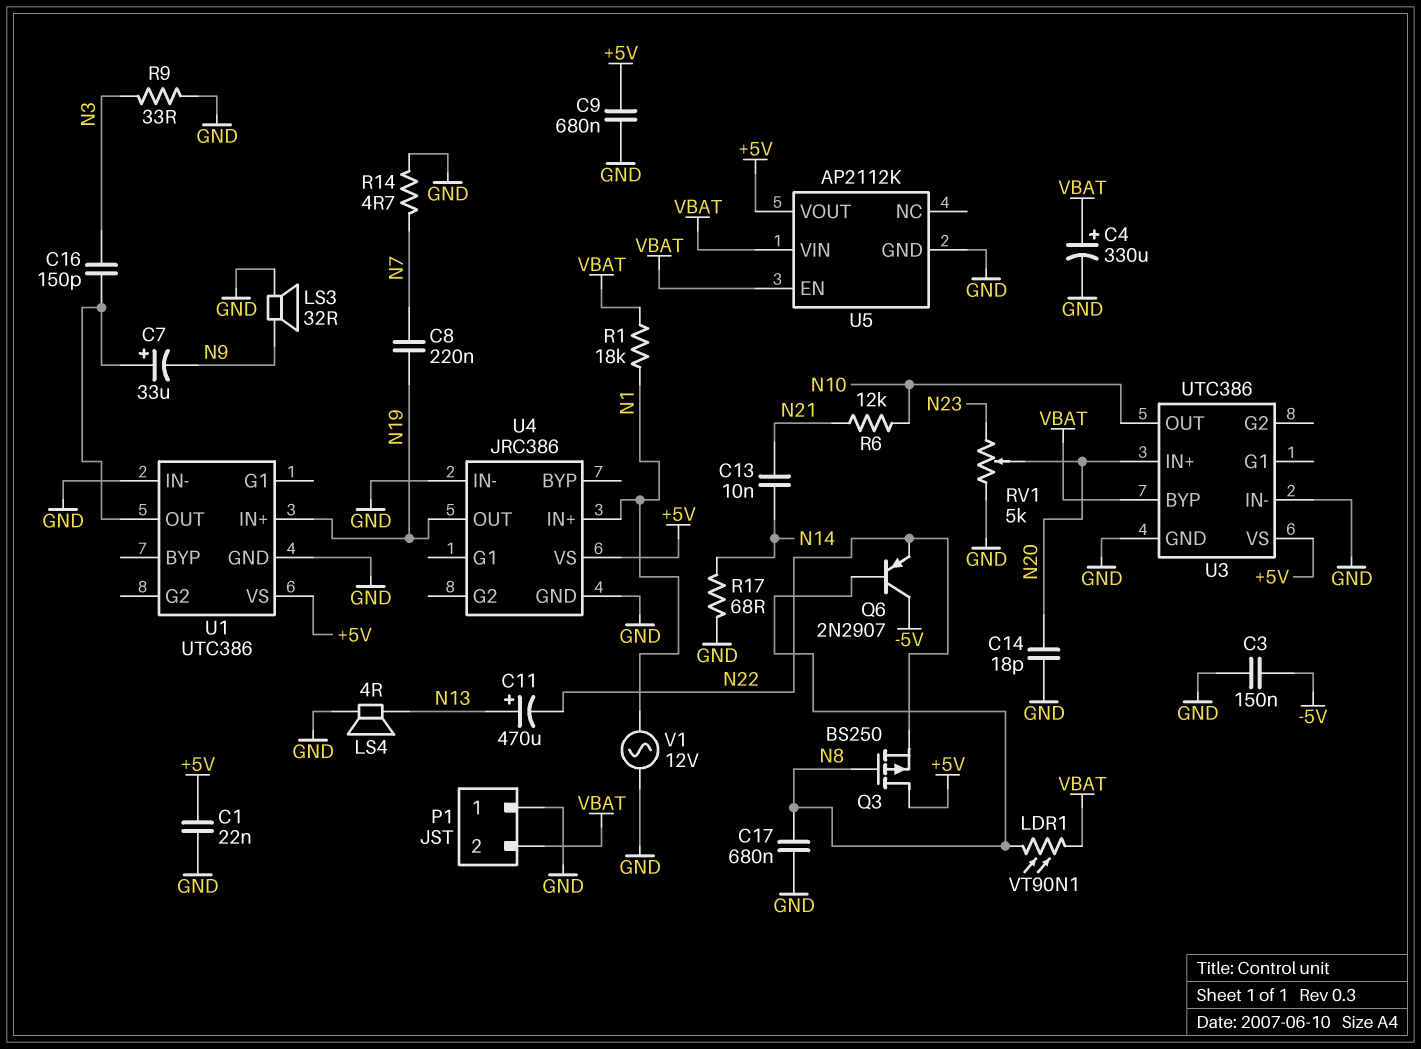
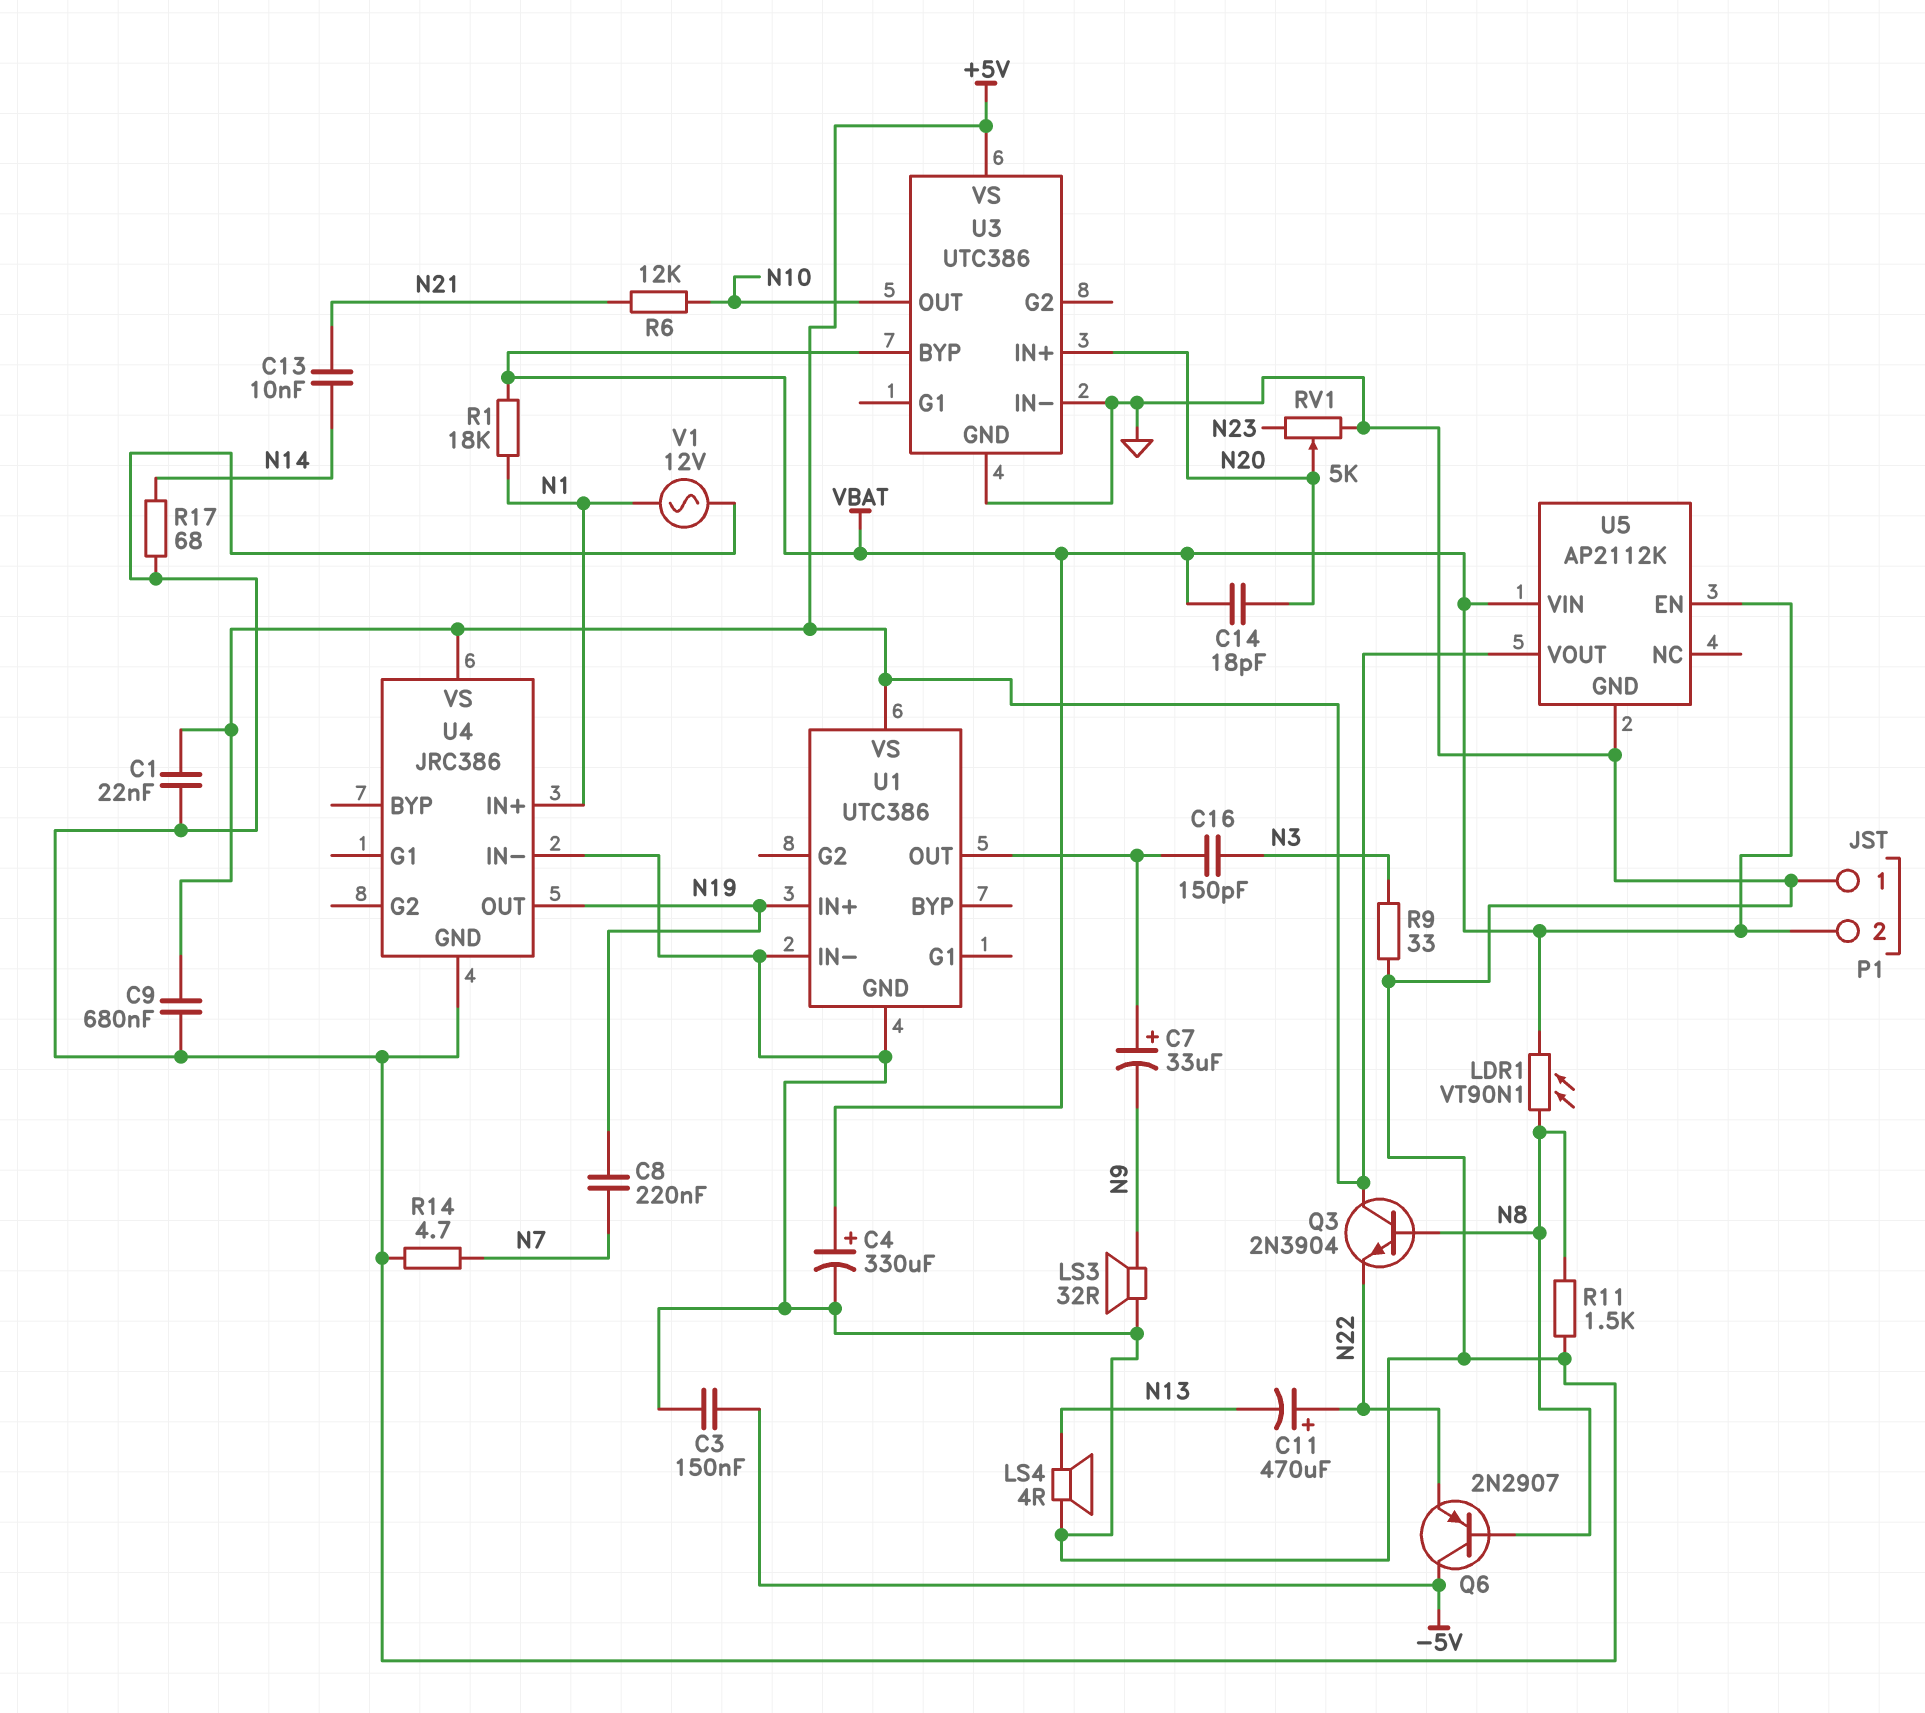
C11: 470uF (plus N13, minus N22) -> 470uF (plus N22, minus N13)
C14: 18pF (GND, N20) -> 18pF (N20, VBAT)
C17: 680nF (GND, N8) -> none
Q3: PMOS BS250 (G N8, D +5V, S N22) -> NPN 2N3904 (B N8, C +5V, E N22)
R11: none -> 1.5k (GND, N8)

